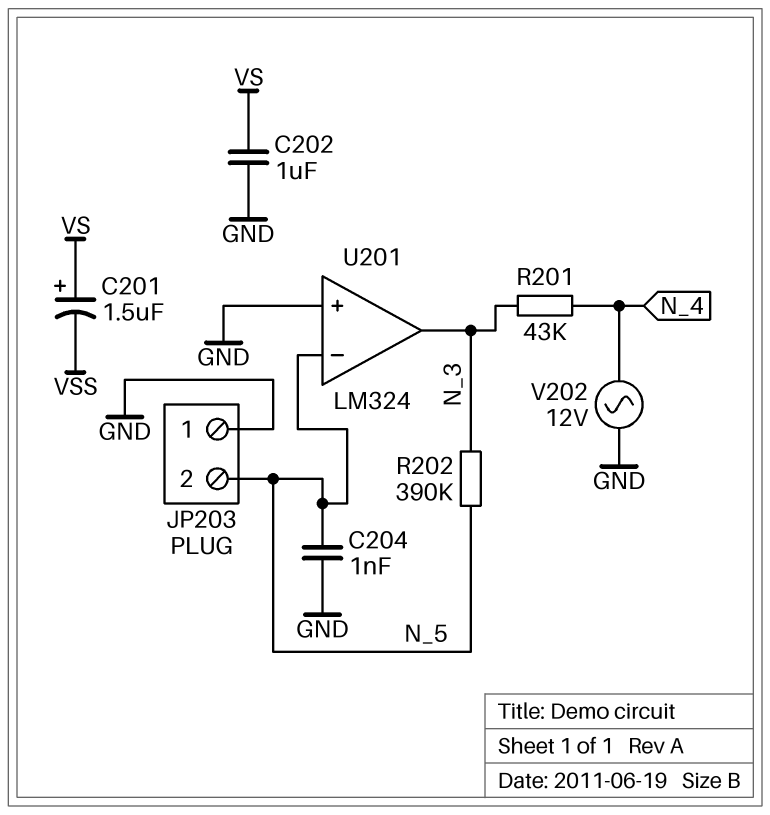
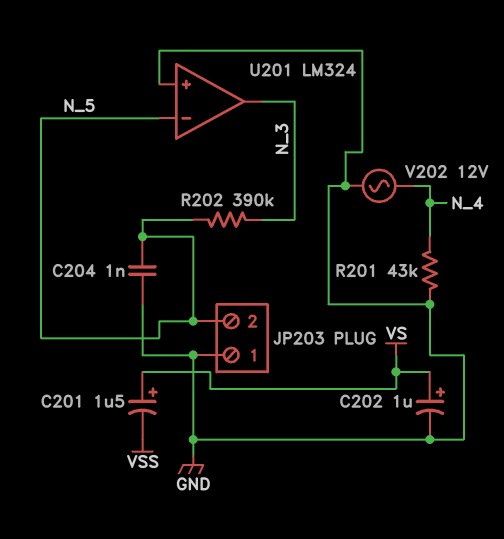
C202: 1uF (GND, VS) -> 1uF (plus VS, minus GND)
R201: 43k (N_3, N_4) -> 43k (GND, N_4)

